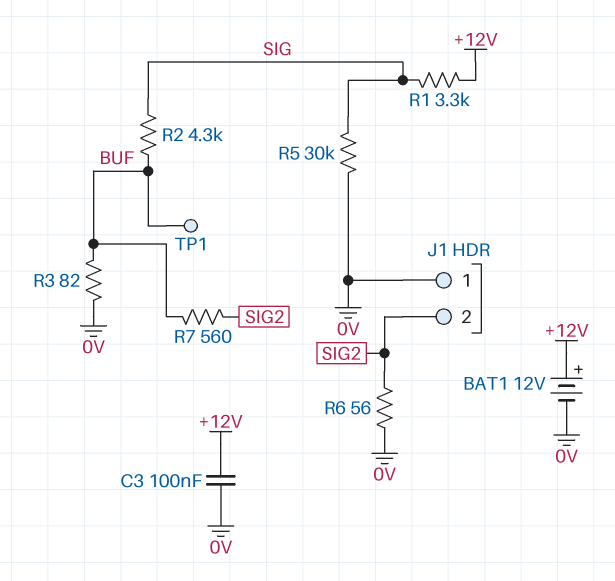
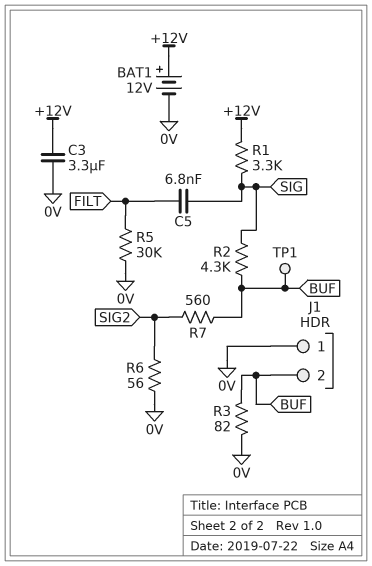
C3: 100nF (+12V, 0V) -> 3.3uF (+12V, 0V)
C5: none -> 6.8nF (FILT, SIG)
J1 pin 2: SIG2 -> BUF
R5: 30k (0V, SIG) -> 30k (0V, FILT)

